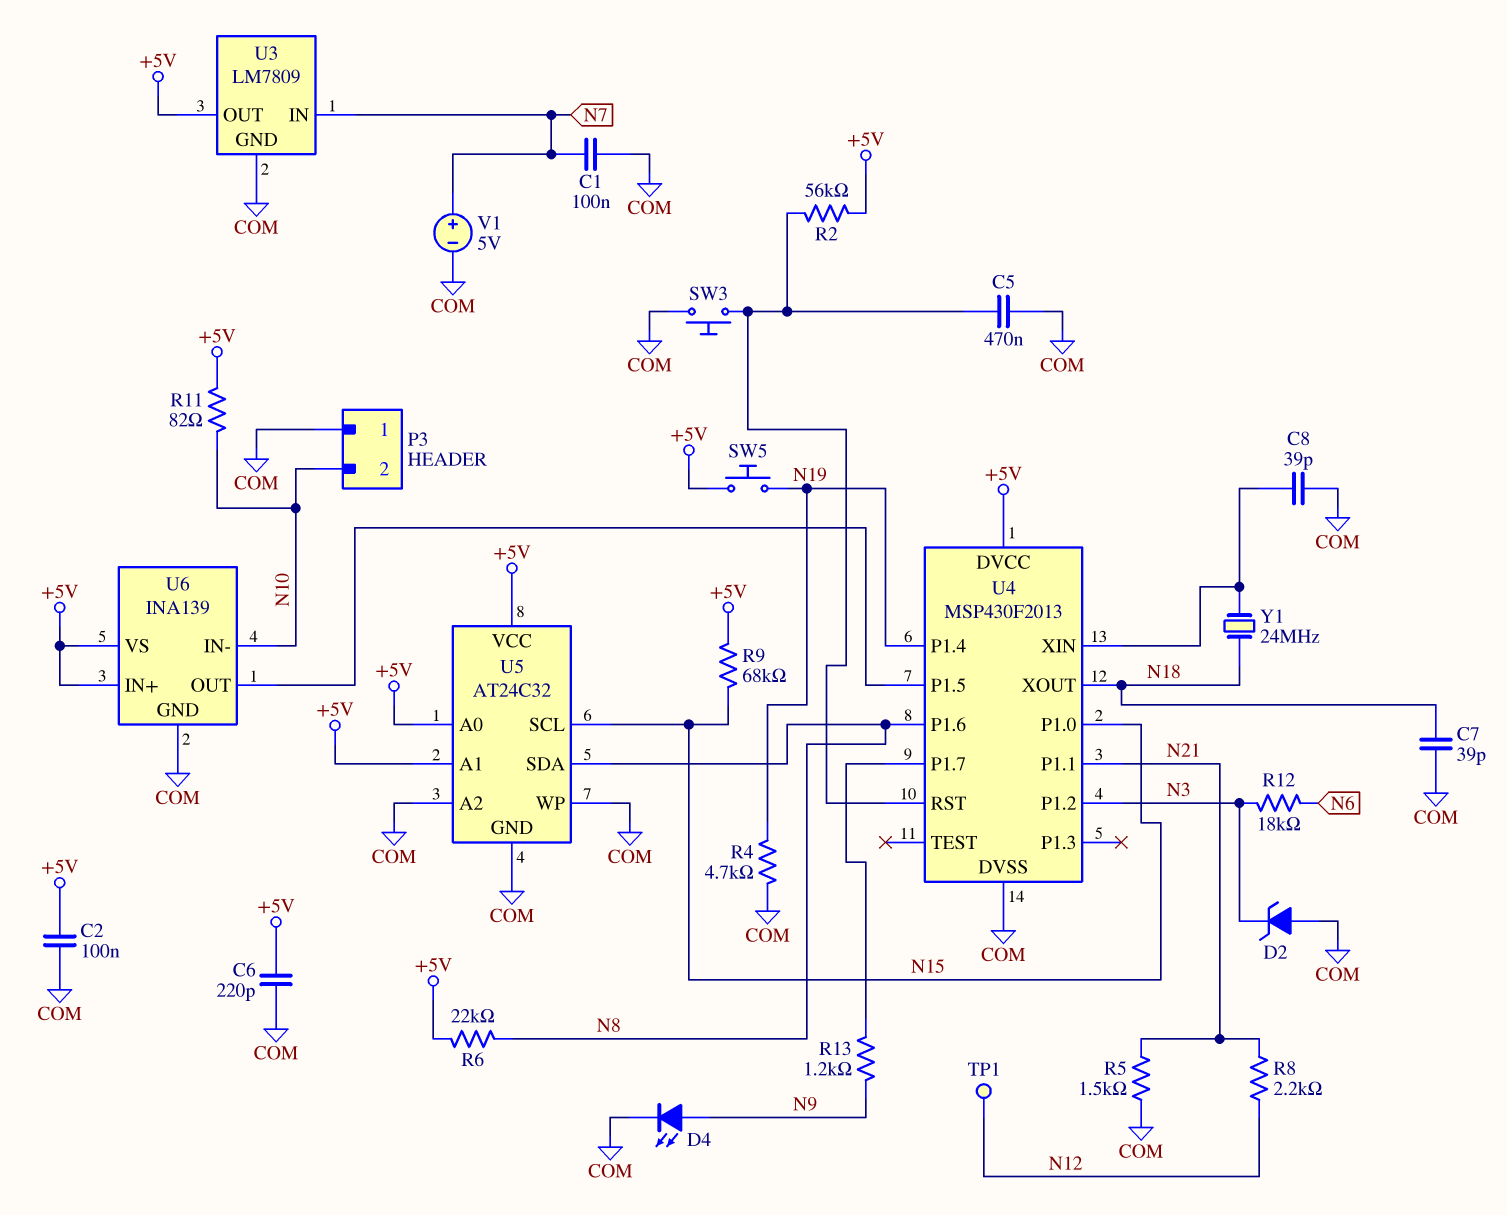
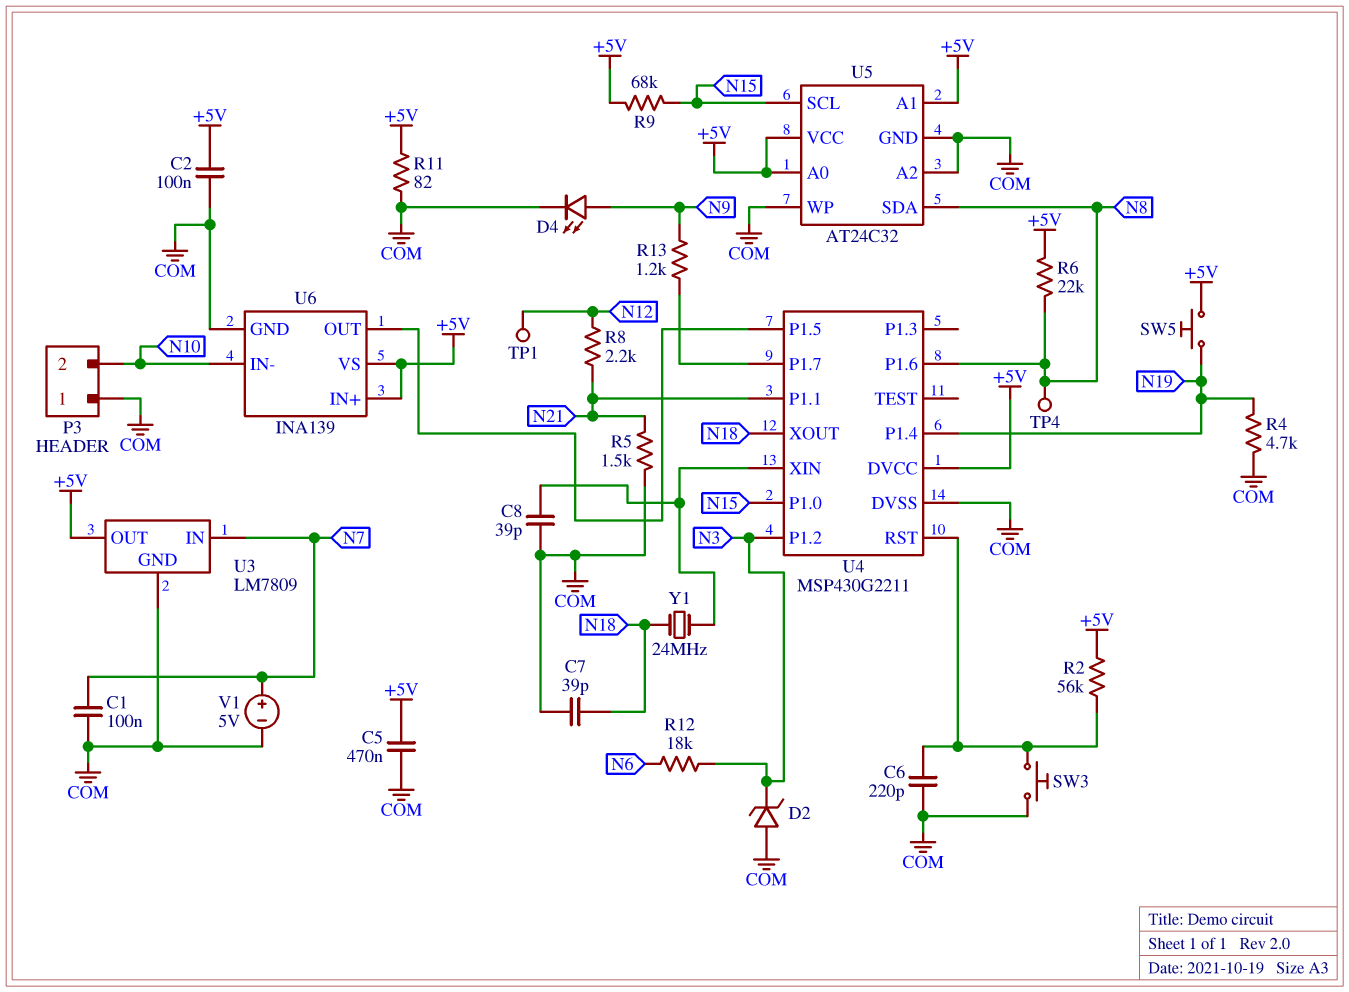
C5: 470nF (COM, U4/RST) -> 470nF (+5V, COM)
C6: 220pF (+5V, COM) -> 220pF (COM, U4/RST)
R11: 82 (+5V, N10) -> 82 (+5V, COM)
TP4: none -> test point (N8)
U4: MSP430F2013 -> MSP430G2211

